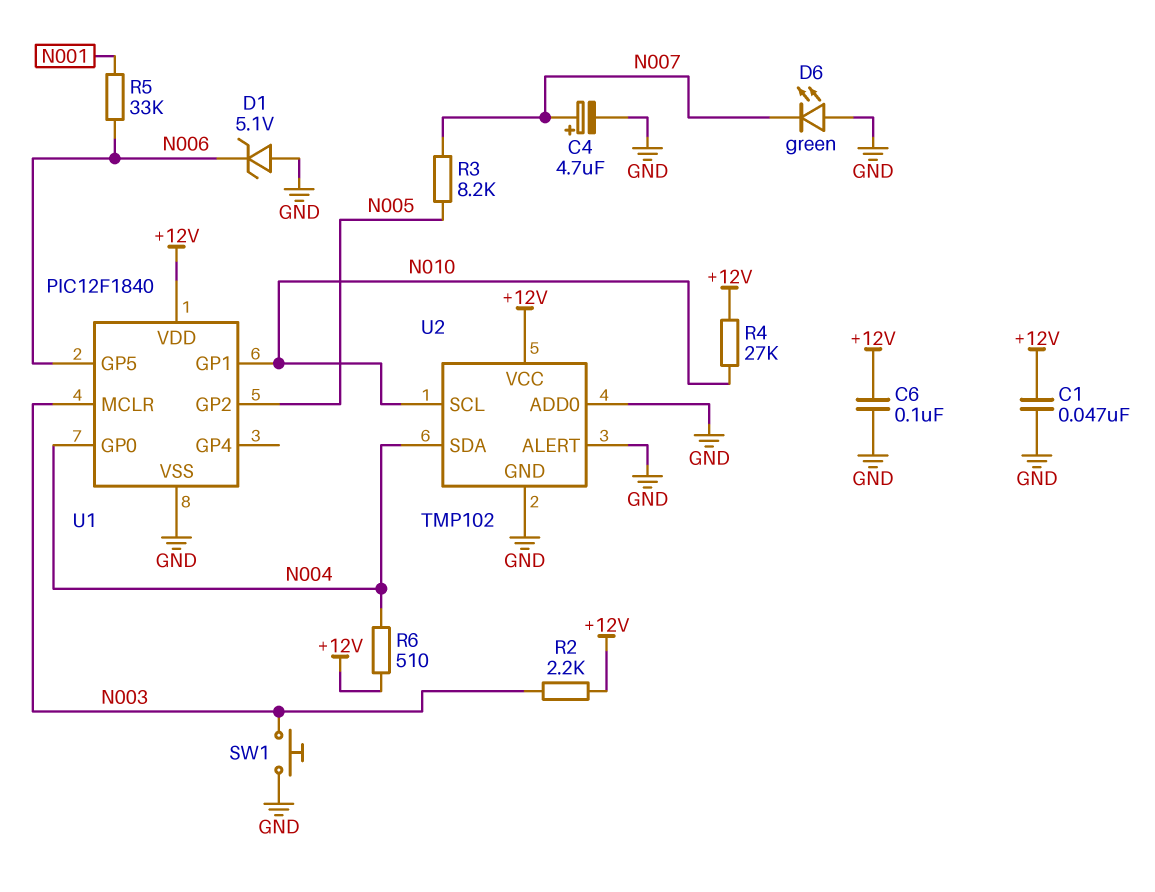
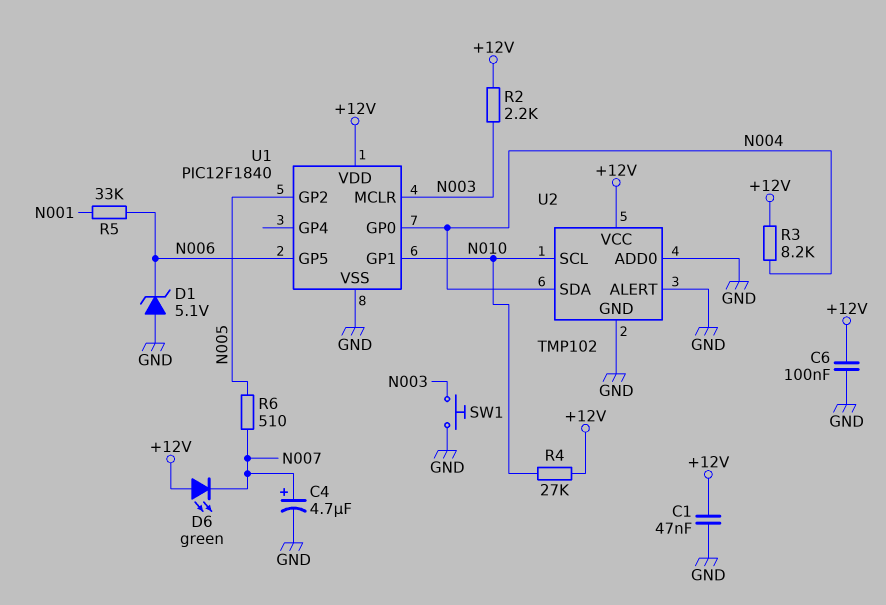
D6: LED green (A GND, K N007) -> LED green (A +12V, K N007)
R3: 8.2k (N005, N007) -> 8.2k (+12V, N004)
R6: 510 (+12V, N004) -> 510 (N005, N007)

